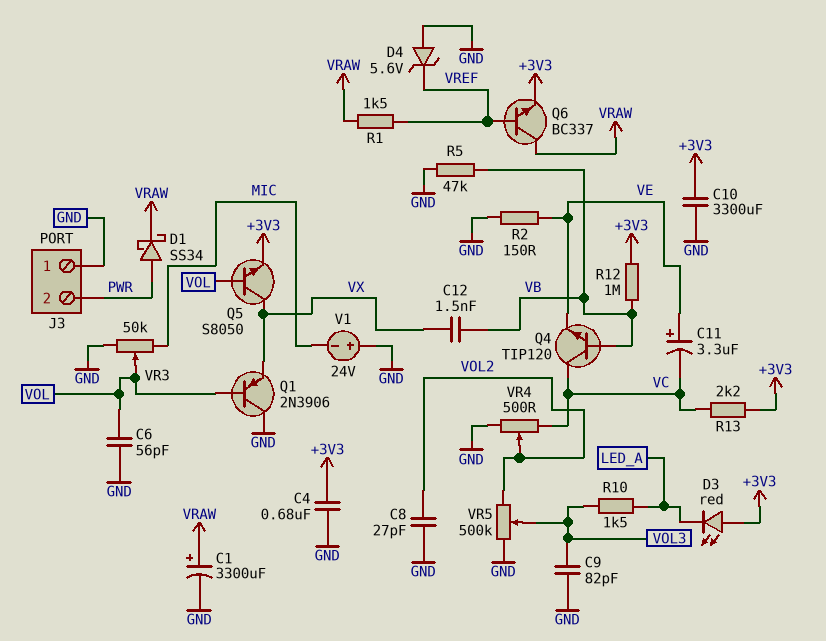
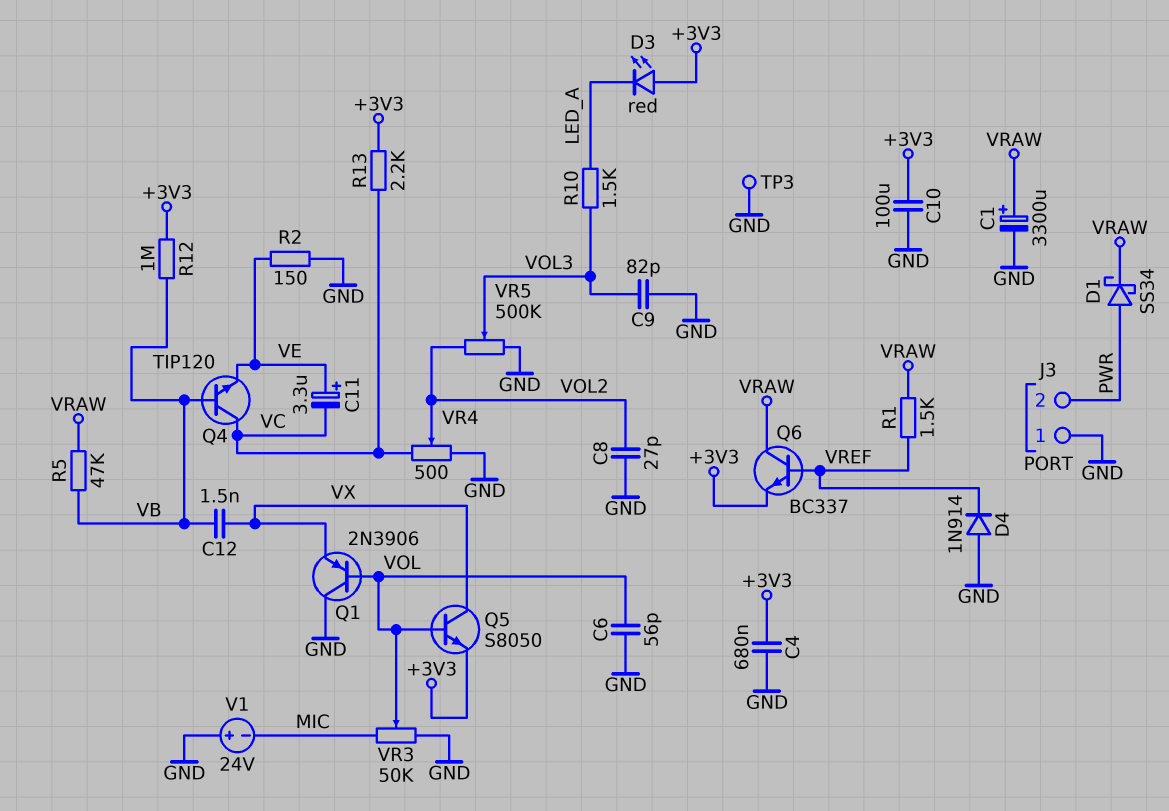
C10: 3300uF (+3V3, GND) -> 100uF (+3V3, GND)
D4: zener 5.6V (A GND, K VREF) -> diode 1N914 (A GND, K VREF)
R5: 47k (GND, VB) -> 47k (VB, VRAW)
TP3: none -> test point (GND)

